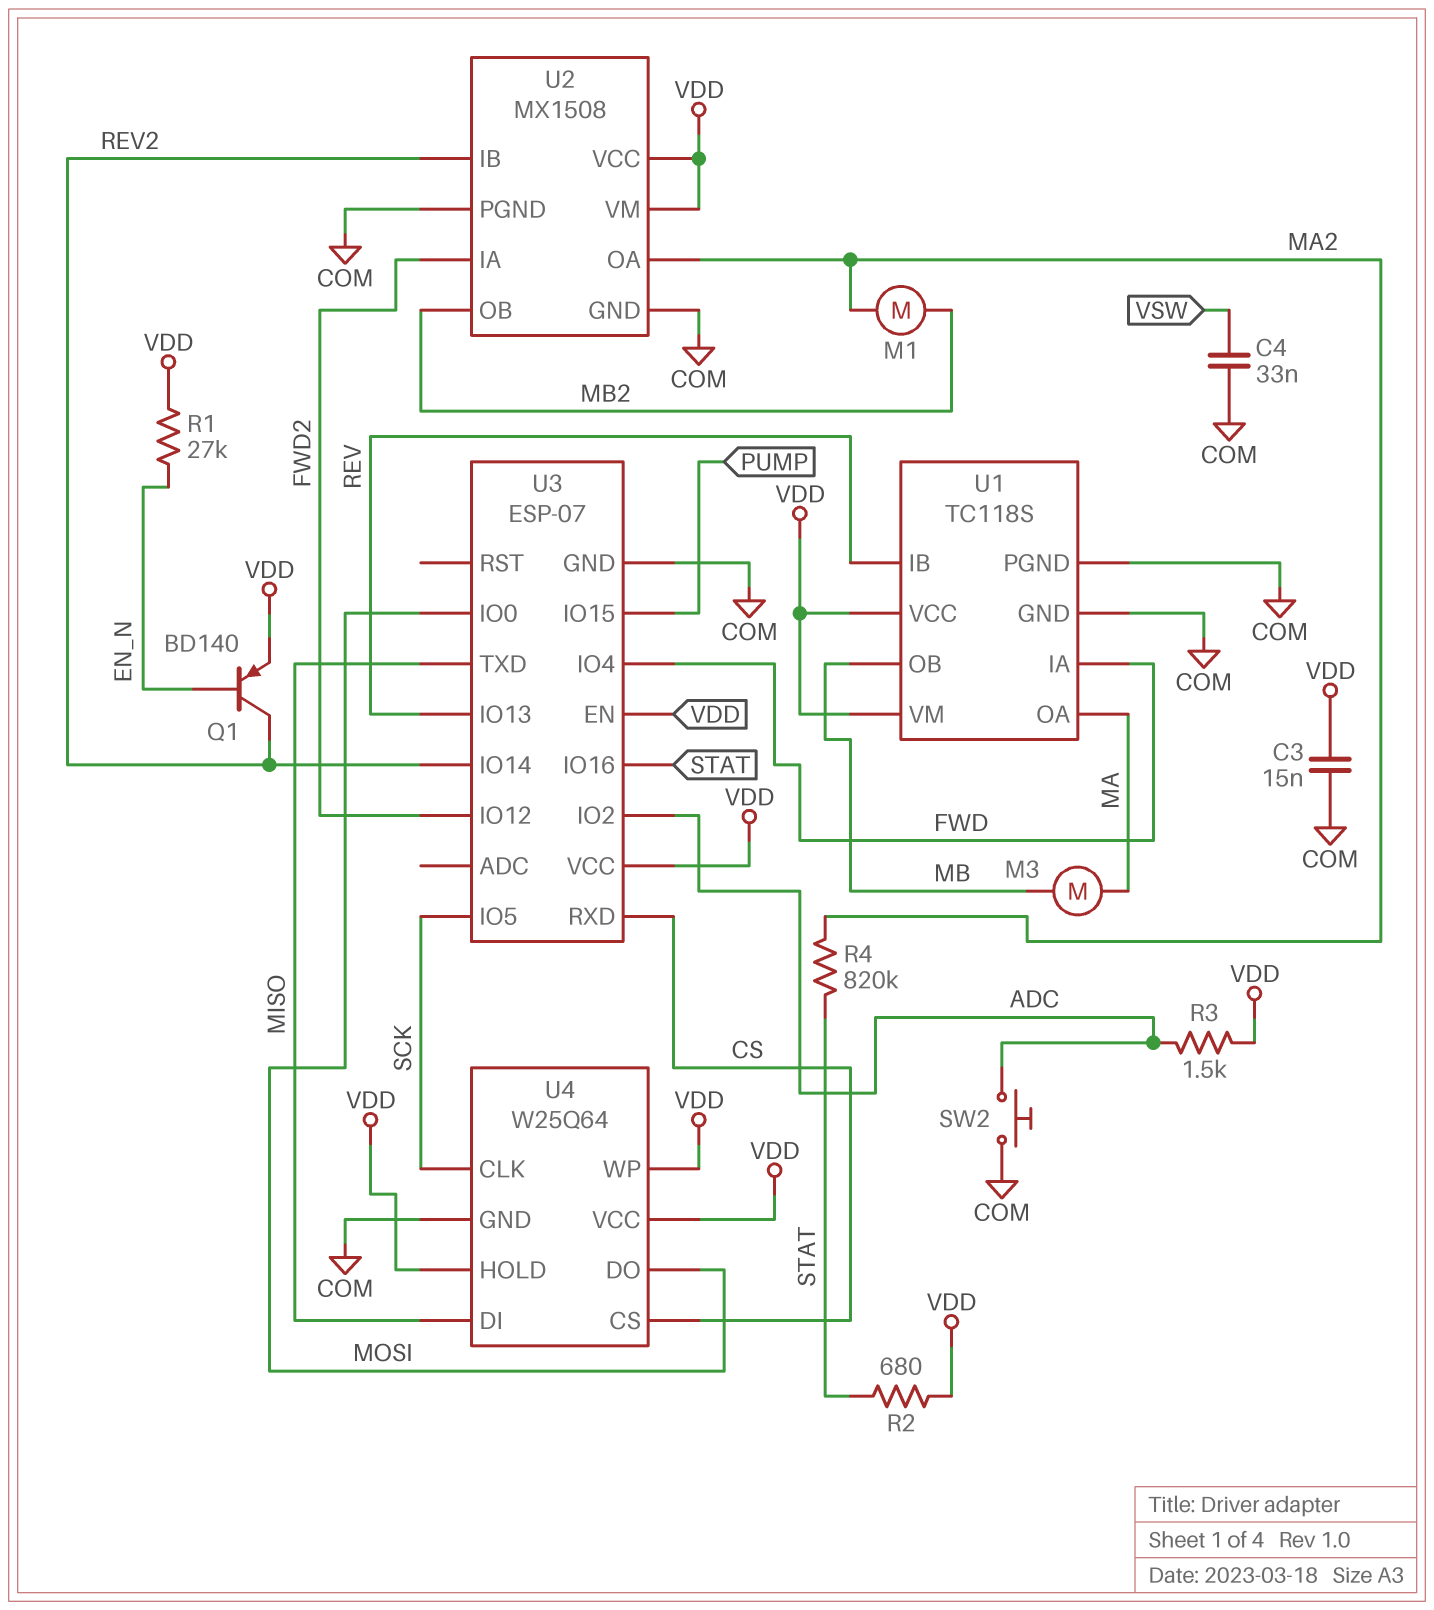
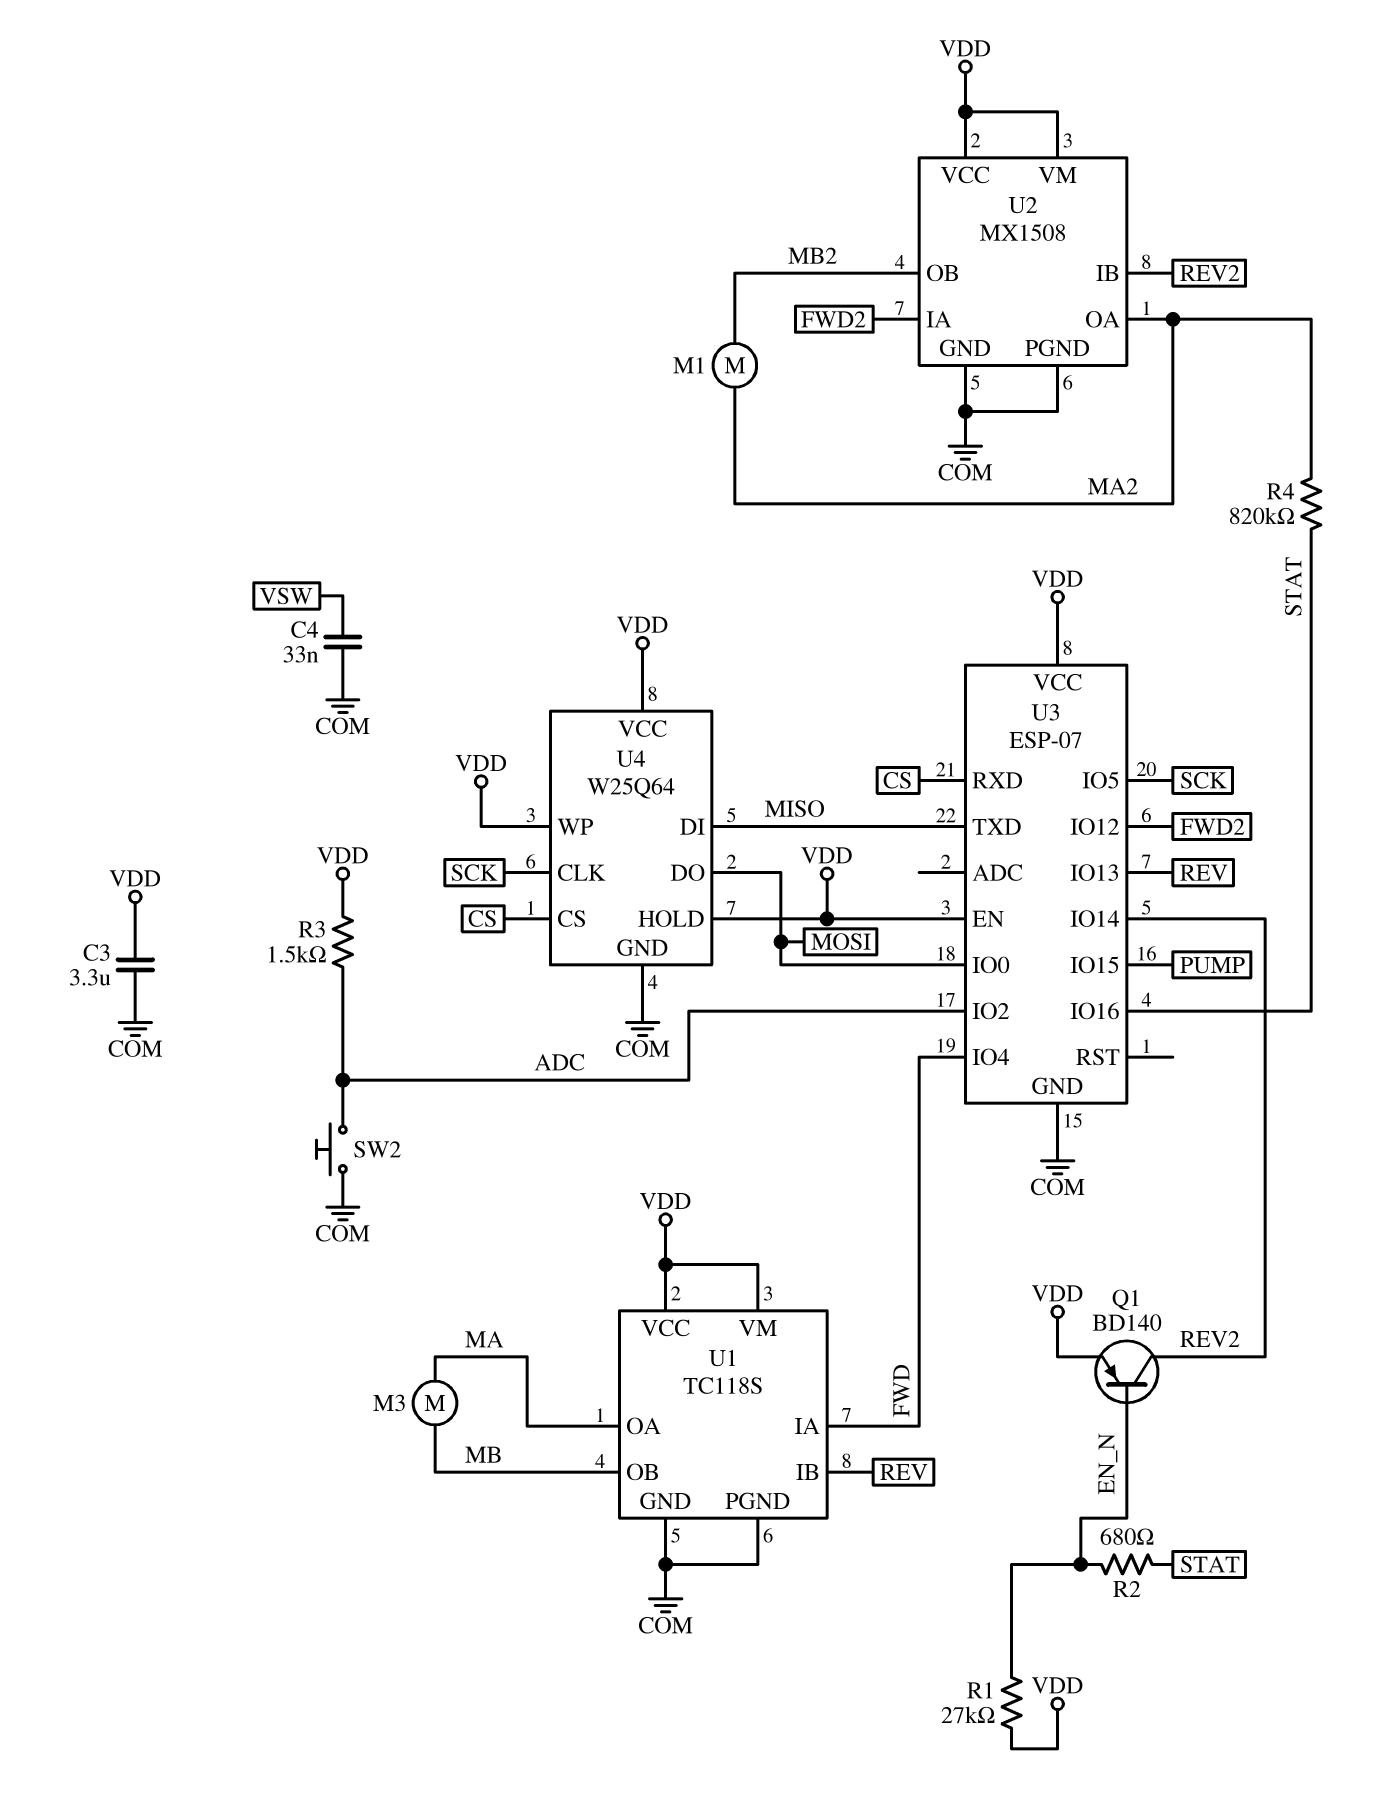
C3: 15nF (COM, VDD) -> 3.3uF (COM, VDD)
R2: 680 (STAT, VDD) -> 680 (EN_N, STAT)

